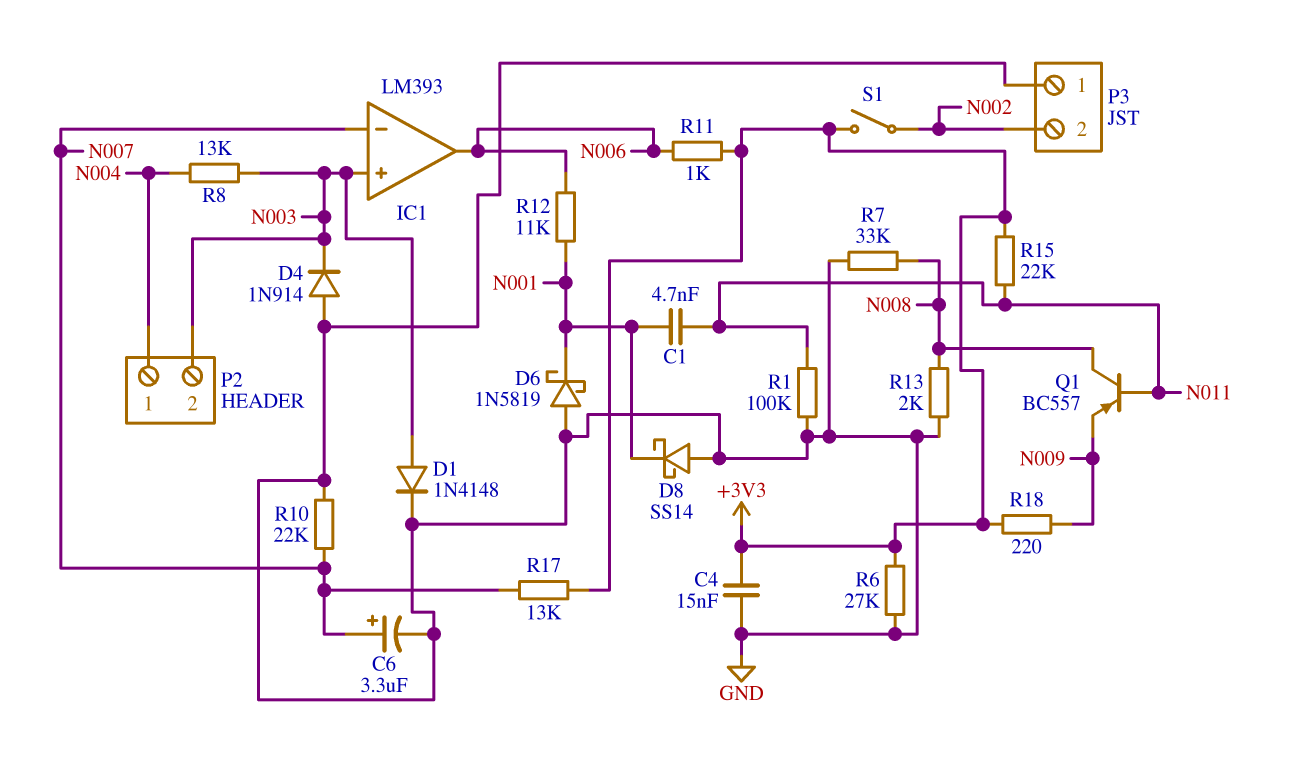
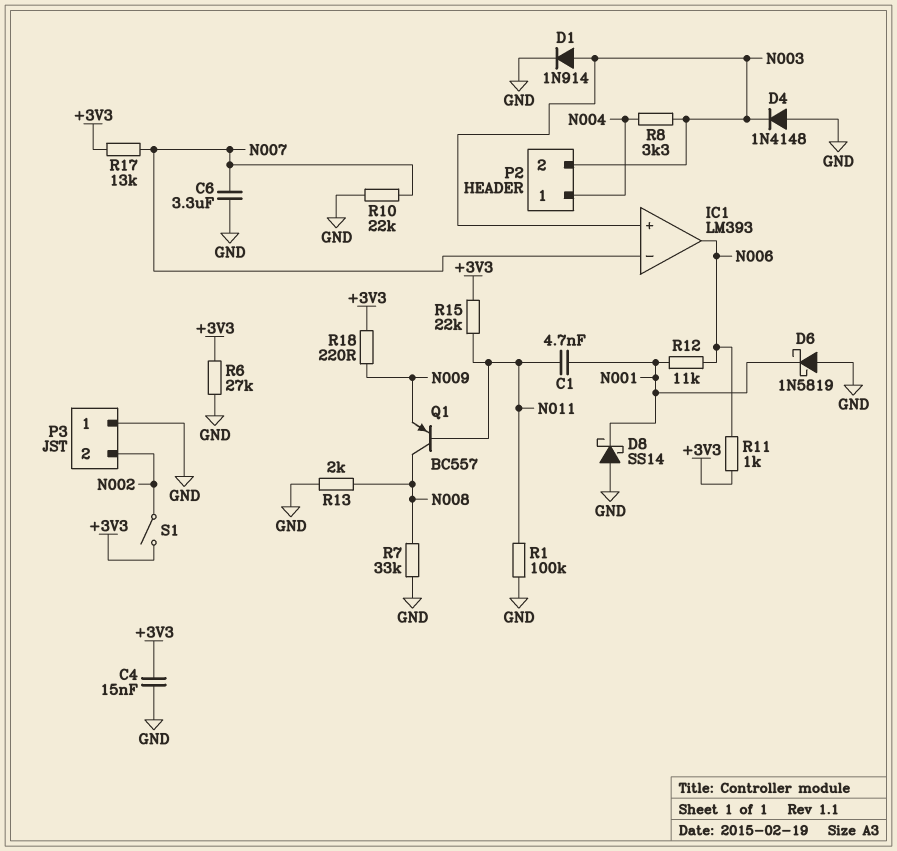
C6: 3.3uF (plus N007, minus GND) -> 3.3uF (GND, N007)
D1: diode 1N4148 (A N003, K GND) -> diode 1N914 (A N003, K GND)
D4: diode 1N914 (A GND, K N003) -> diode 1N4148 (A GND, K N003)
R8: 13k (N003, N004) -> 3.3k (N003, N004)

